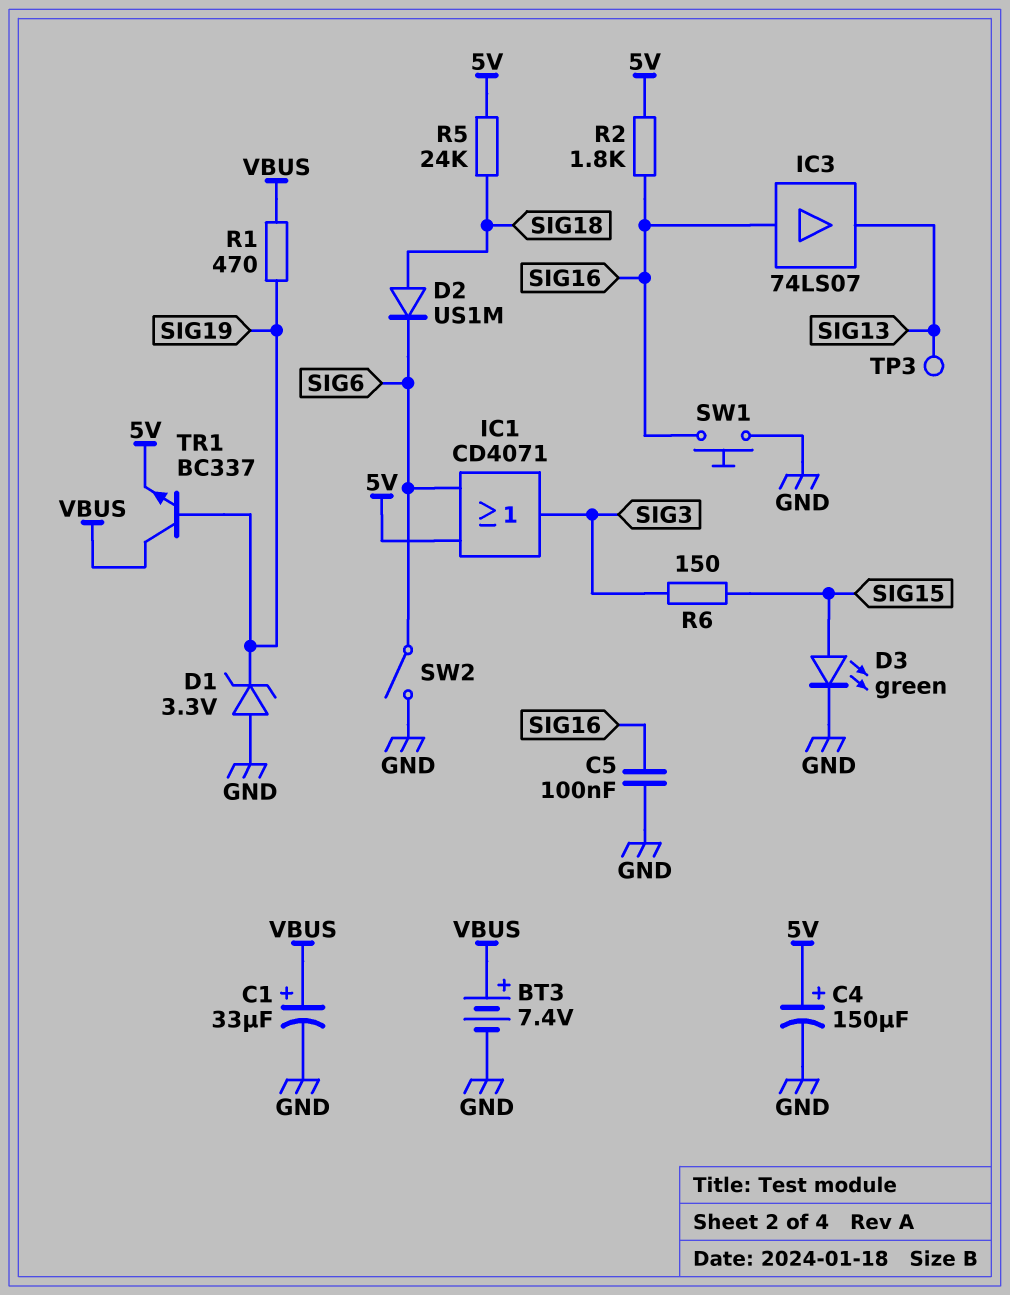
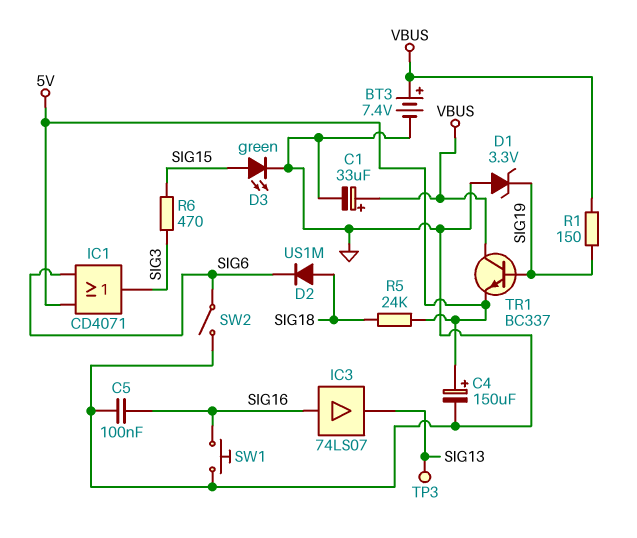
R1: 470 (SIG19, VBUS) -> 150 (SIG19, VBUS)
R2: 1.8k (5V, SIG16) -> none
R6: 150 (SIG3, SIG15) -> 470 (SIG3, SIG15)

